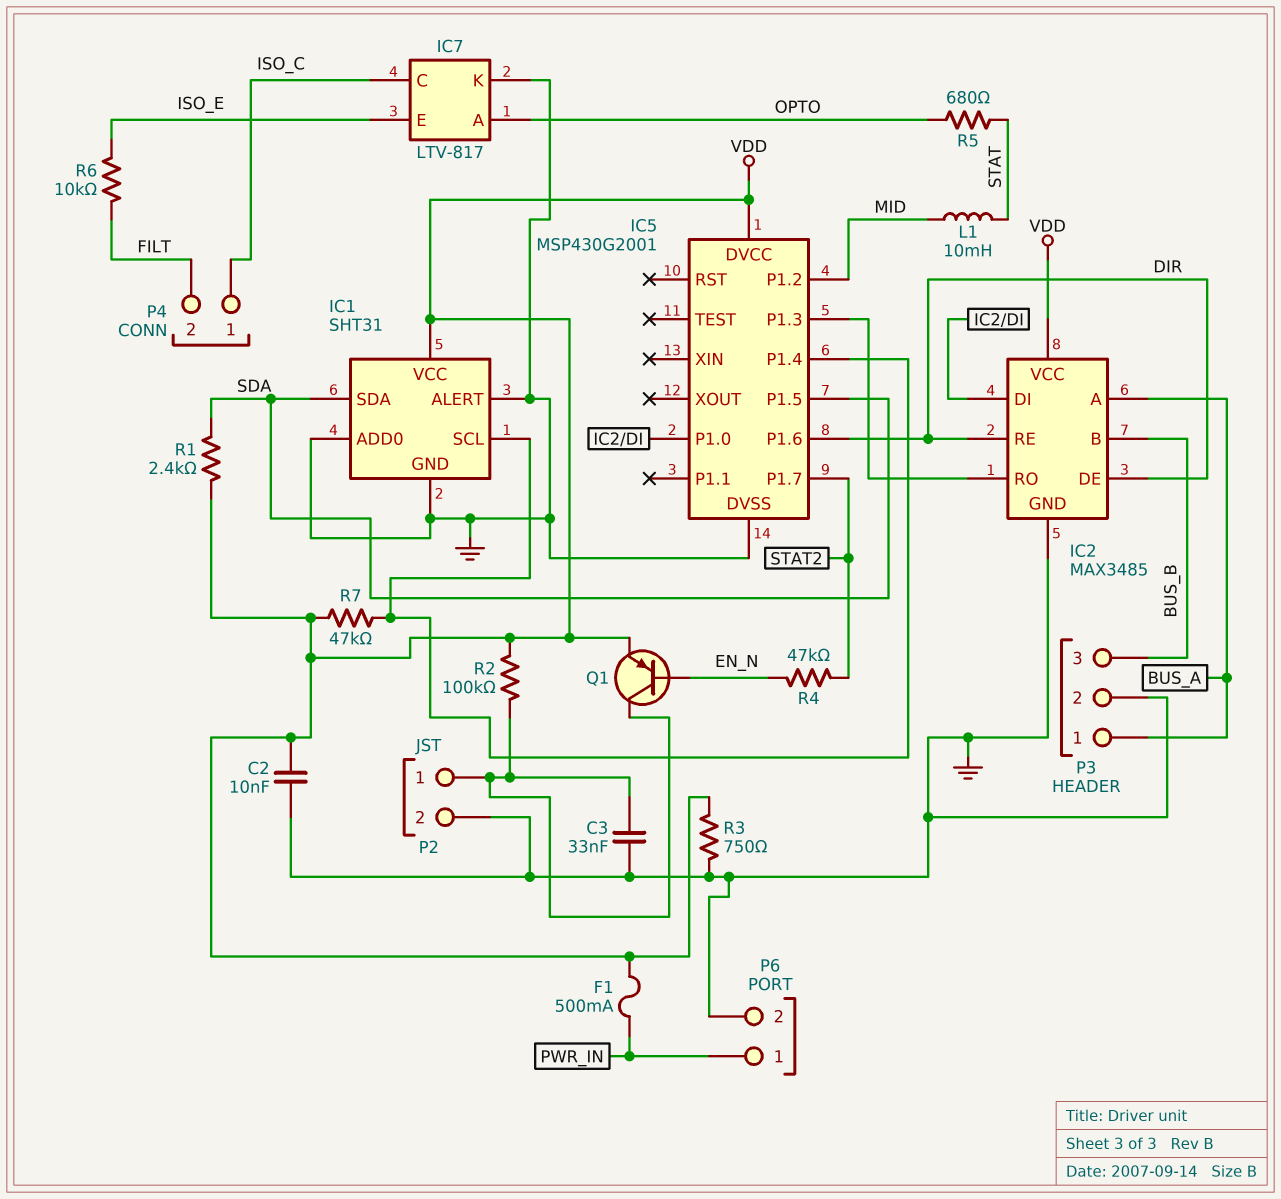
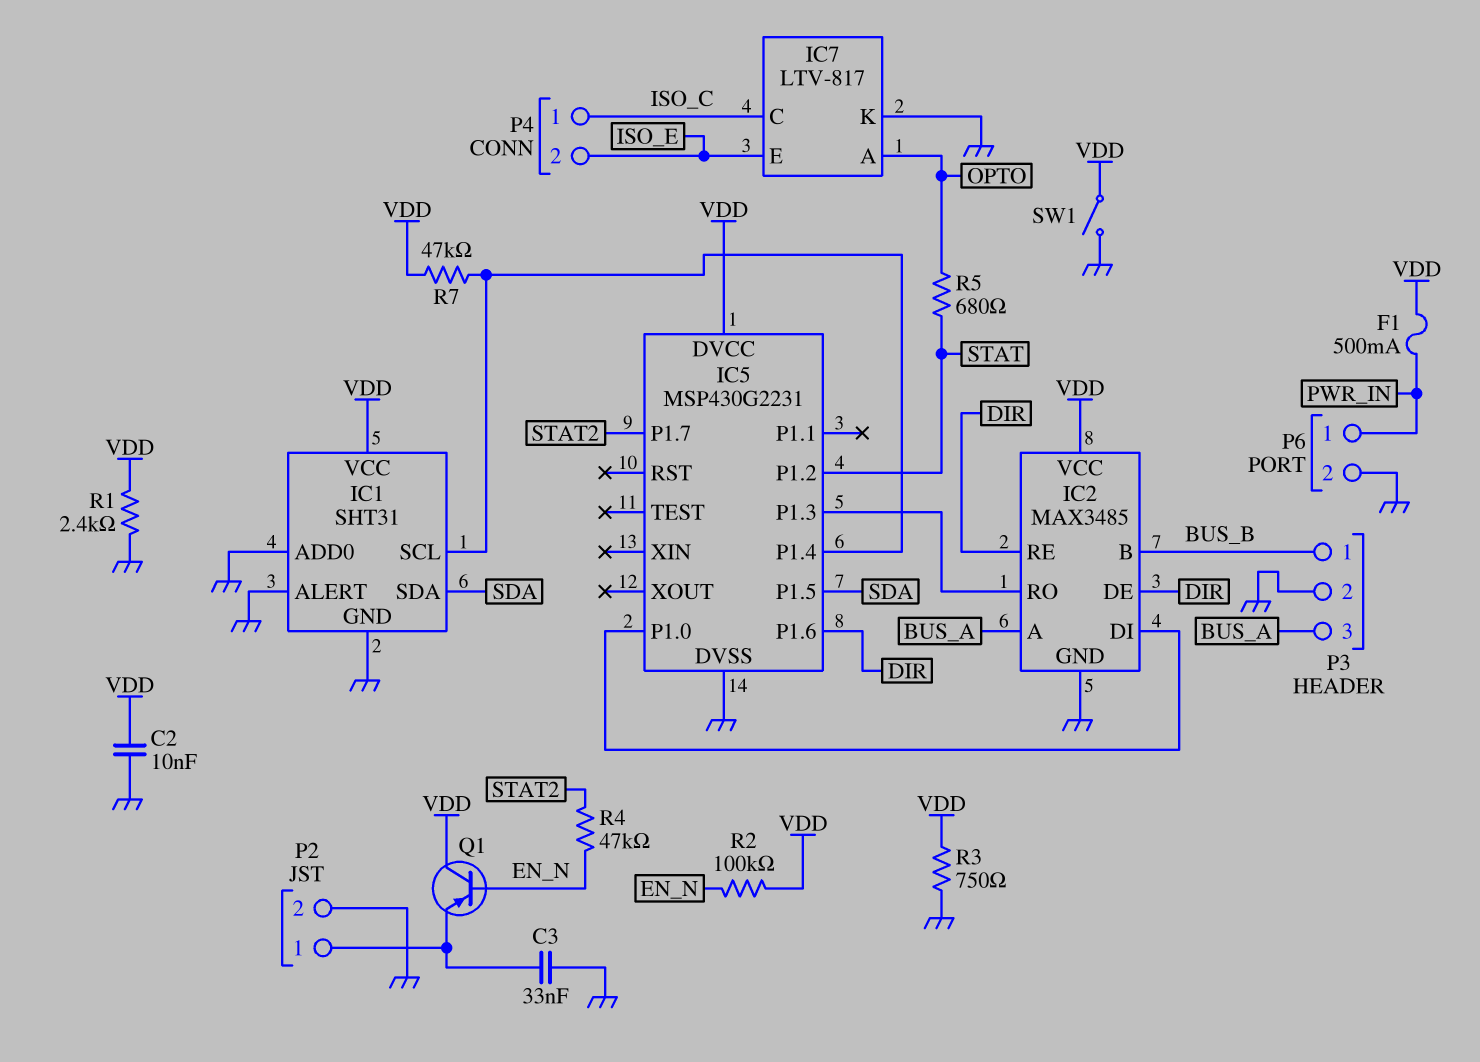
IC5: MSP430G2001 -> MSP430G2231
IC5 pin P1.2: MID -> STAT
L1: 10mH (MID, STAT) -> none
P3 pin 1: BUS_A -> BUS_B
P3 pin 3: BUS_B -> BUS_A
P4 pin 2: FILT -> ISO_E
Q1: PNP (B EN_N, C P2/1, E VDD) -> PNP (B EN_N, C VDD, E P2/1)
R1: 2.4k (SDA, VDD) -> 2.4k (GND, VDD)
R2: 100k (P2/1, VDD) -> 100k (EN_N, VDD)
R6: 10k (FILT, ISO_E) -> none
SW1: none -> switch (GND, VDD)

